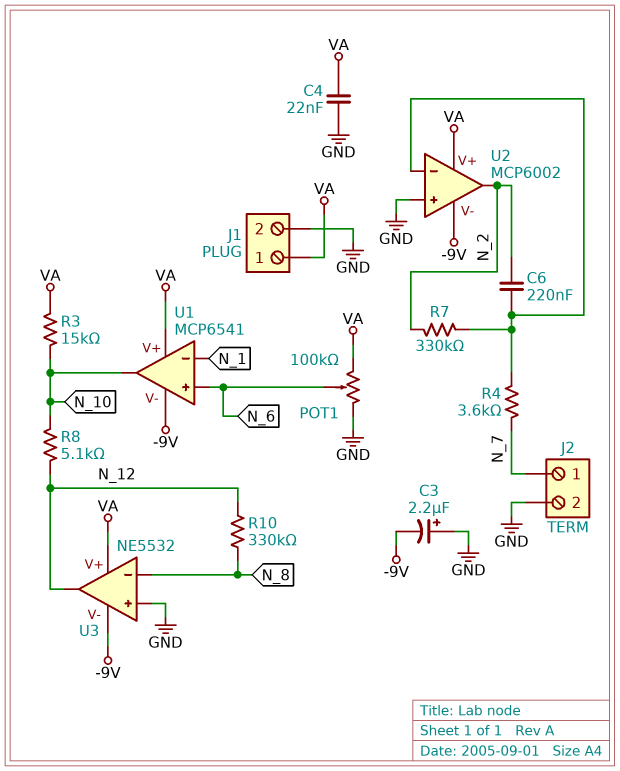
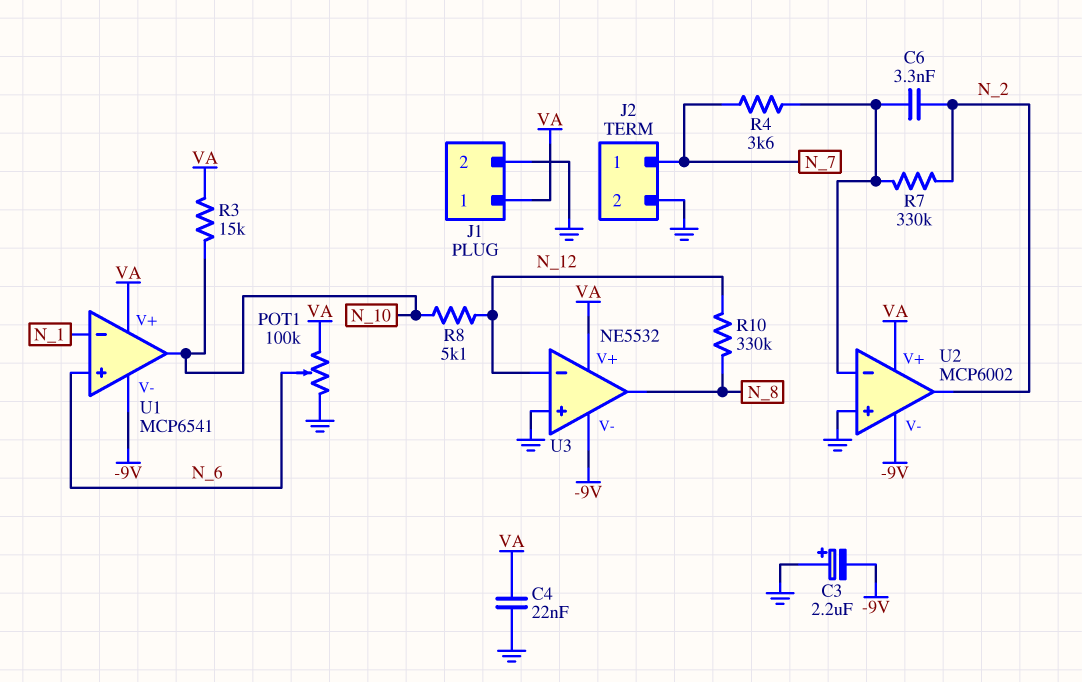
C6: 220nF (N_2, U2/in-) -> 3.3nF (N_2, U2/in-)
U3 pin in-: N_8 -> N_12
U3 pin out: N_12 -> N_8

